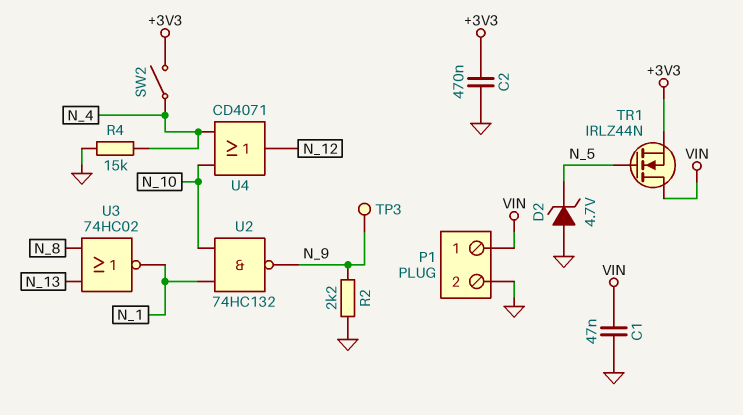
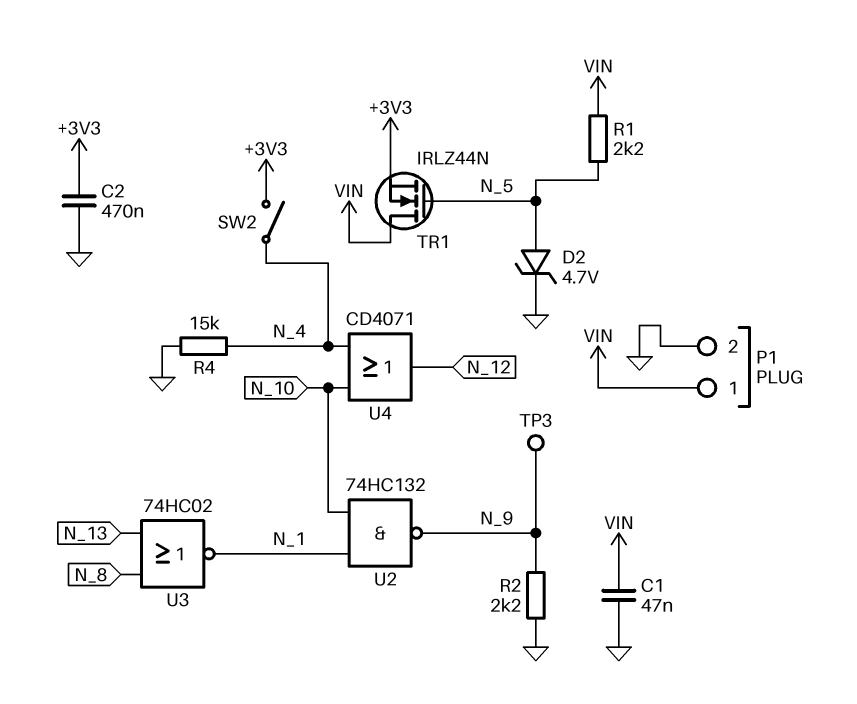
D2: zener 4.7V (A GND, K N_5) -> zener 4.7V (A N_5, K GND)
R1: none -> 2.2k (N_5, VIN)

